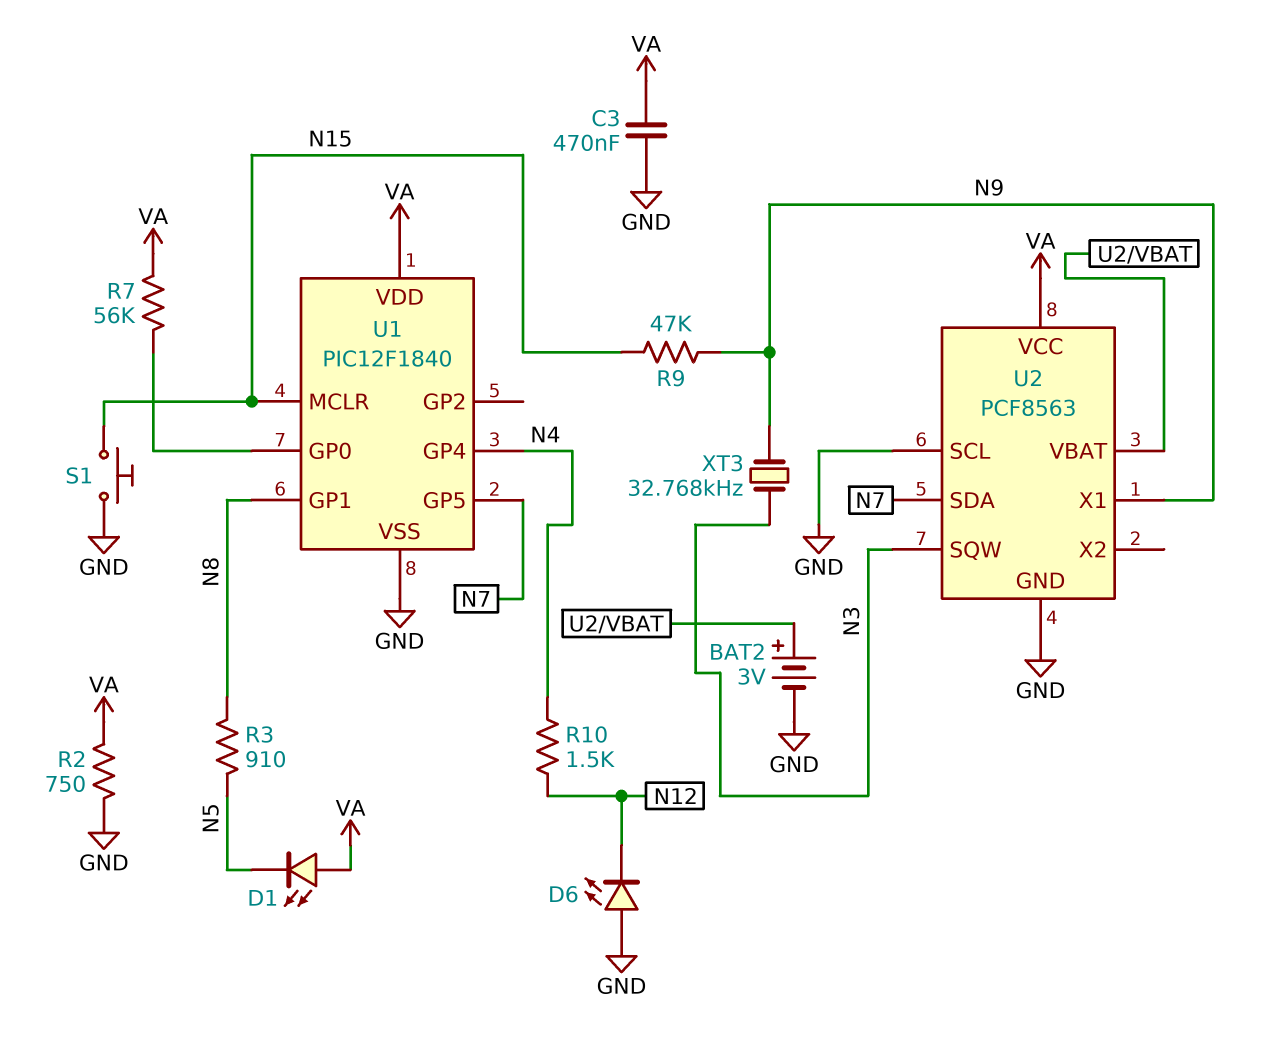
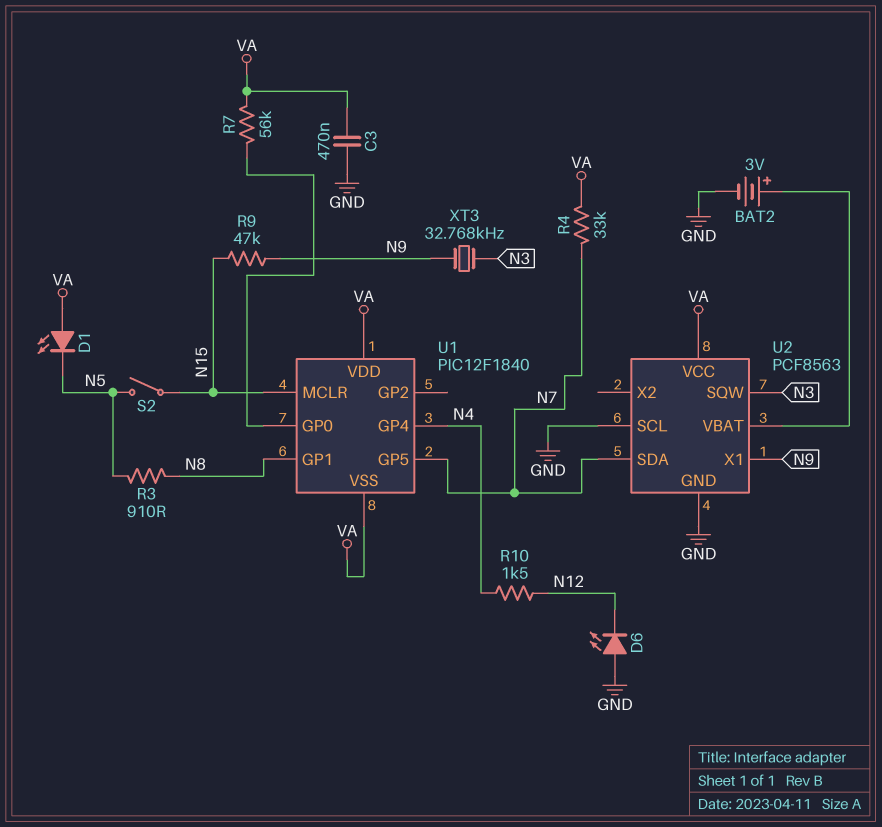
R2: 750 (GND, VA) -> none
R4: none -> 33k (N7, VA)
S1: button (GND, N15) -> none
S2: none -> switch (N5, N15)
U1 pin VSS: GND -> VA

